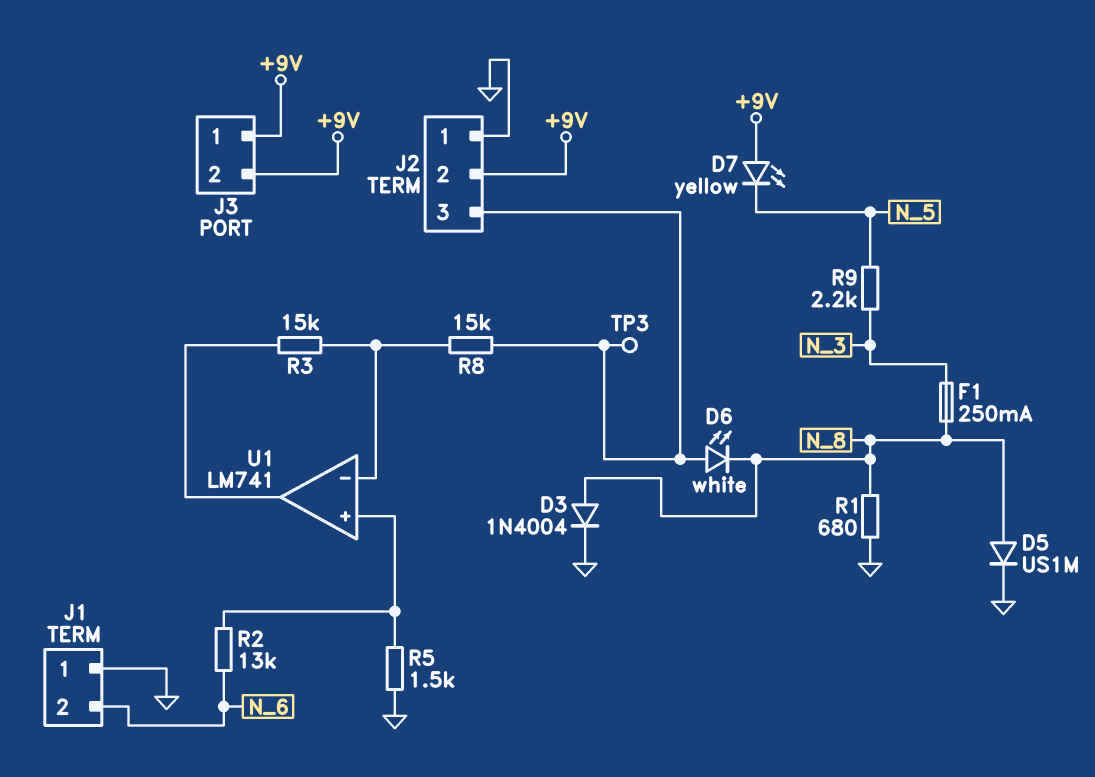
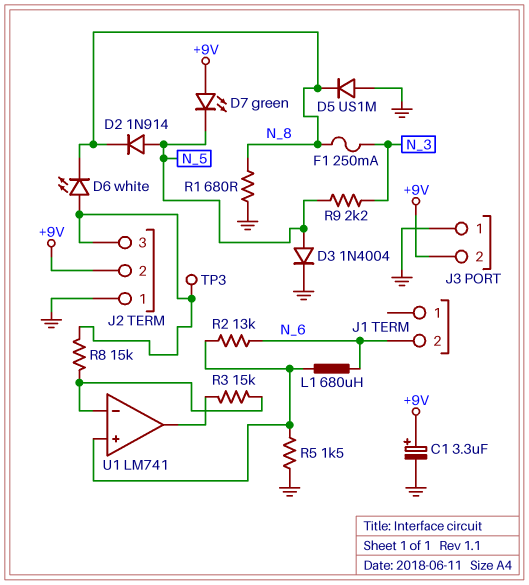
C1: none -> 3.3uF (plus +9V, minus GND)
D2: none -> diode 1N914 (A N_5, K N_8)
D3: diode 1N4004 (A N_8, K GND) -> diode 1N4004 (A N_5, K GND)
D5: diode US1M (A N_8, K GND) -> diode US1M (A GND, K N_8)
D7: LED yellow (A +9V, K N_5) -> LED green (A +9V, K N_5)
J1 pin 1: GND -> none
J3 pin 1: +9V -> GND
L1: none -> 680uH (N_6, U1/in+)

